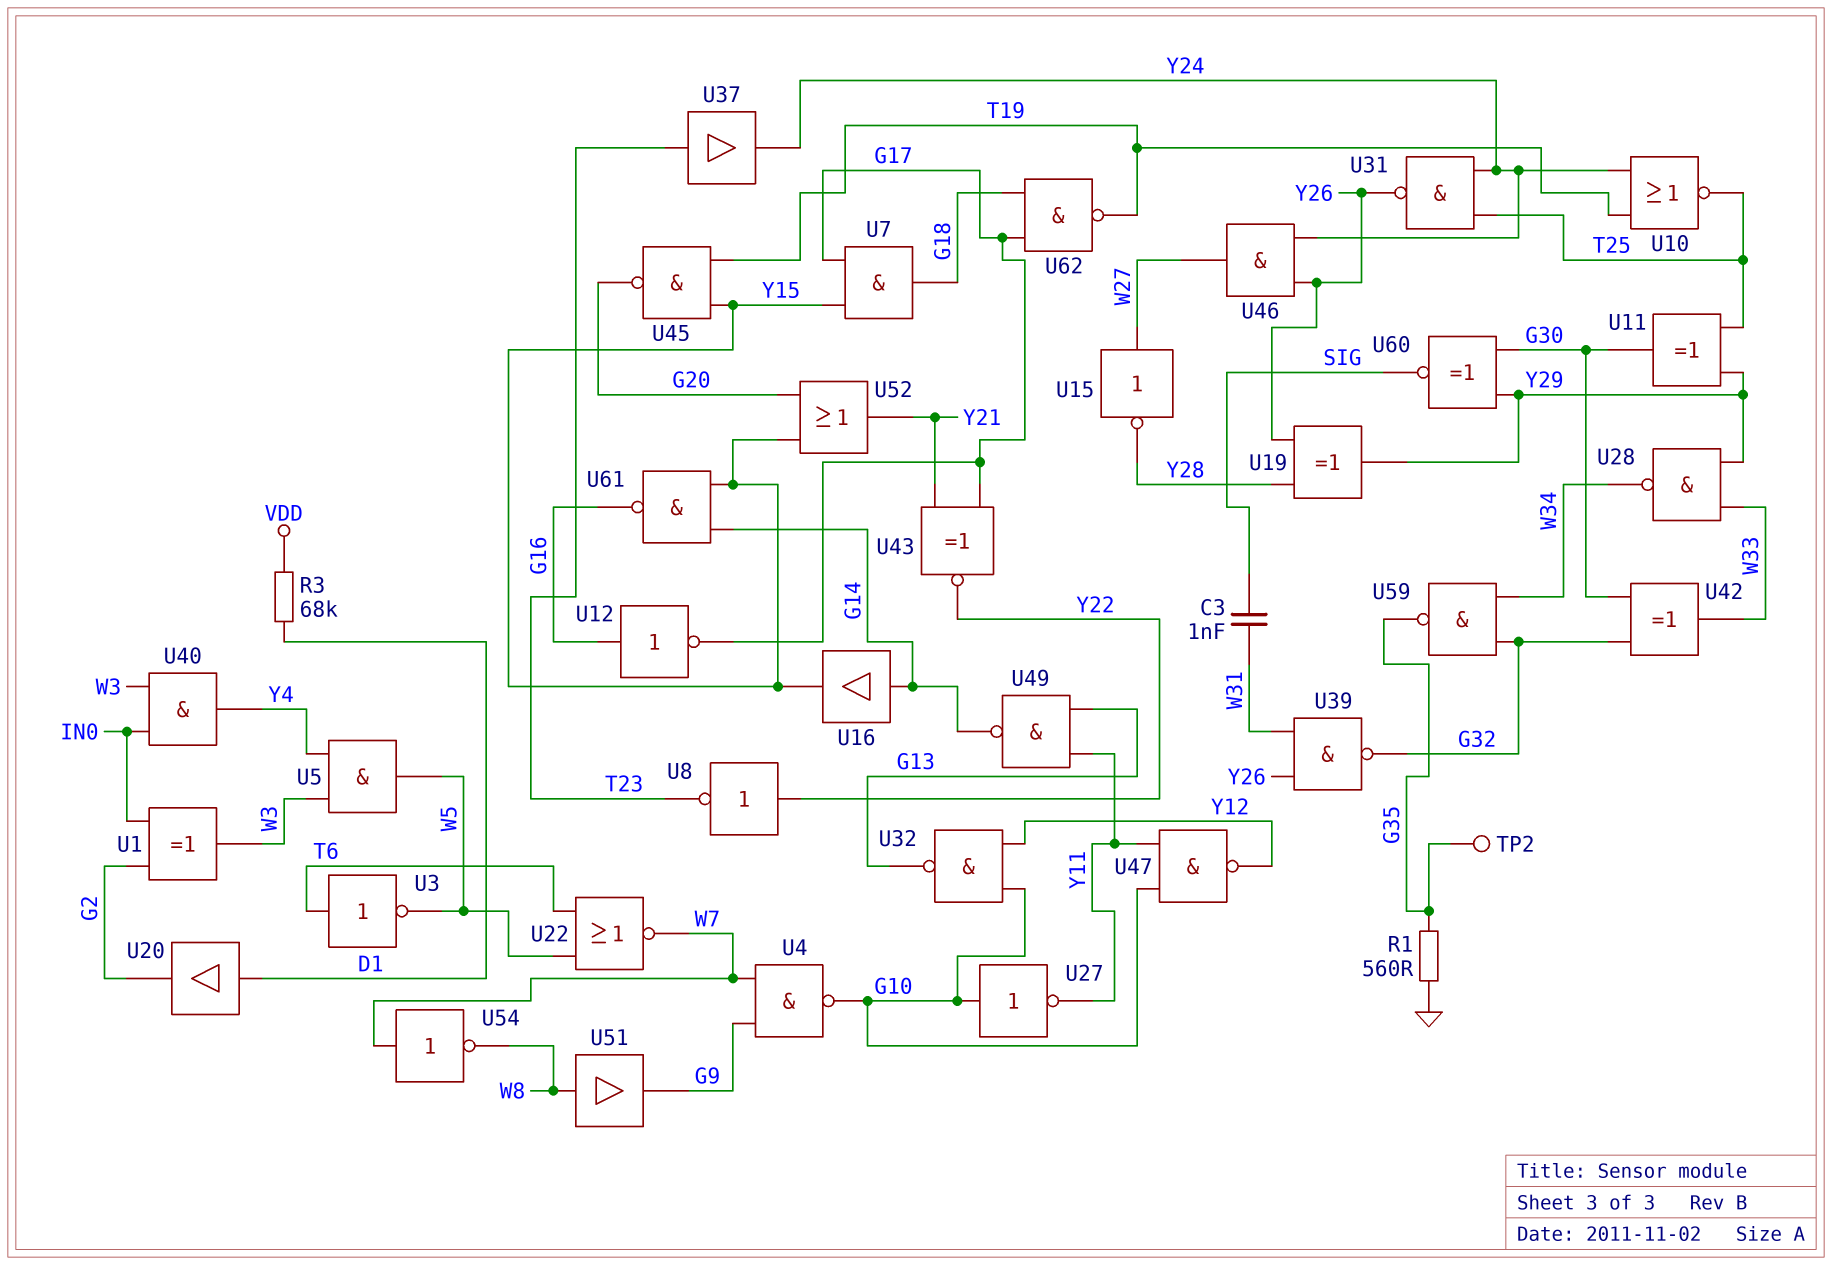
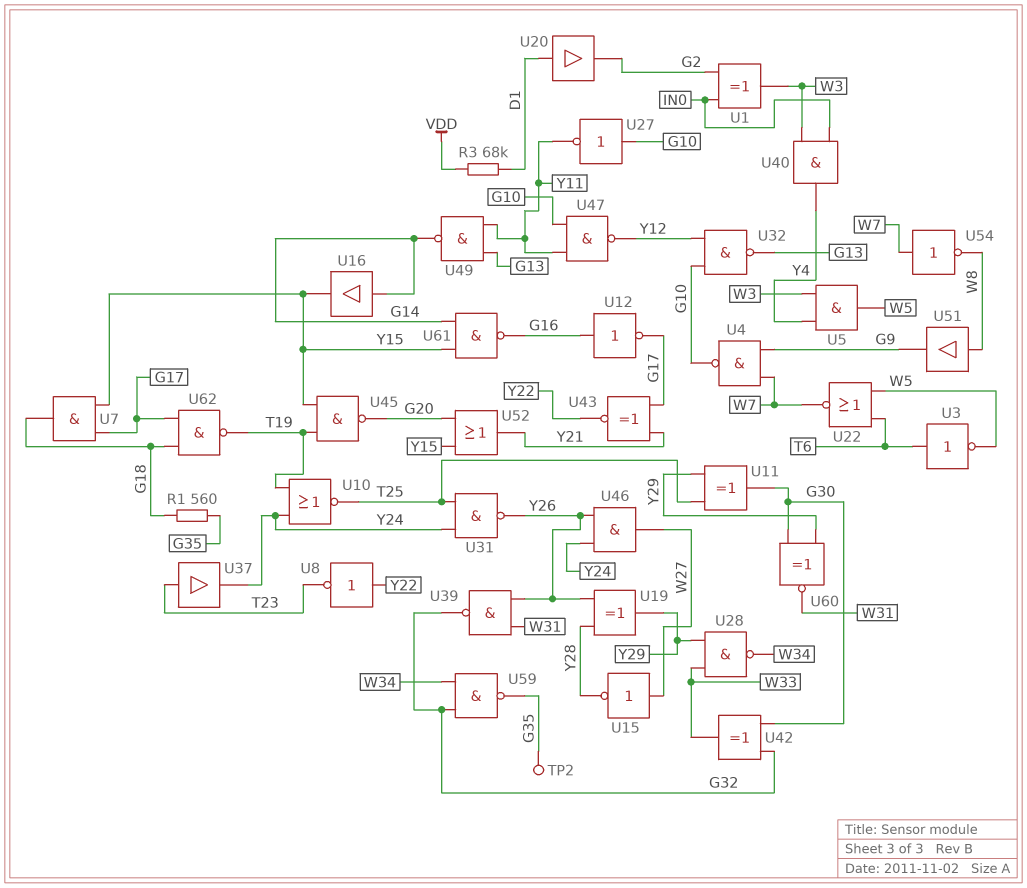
C3: 1nF (SIG, W31) -> none
R1: 560 (G35, GND) -> 560 (G18, G35)
U60: XNOR (in G30, in Y29, out SIG) -> XNOR (in G30, in Y29, out W31)

